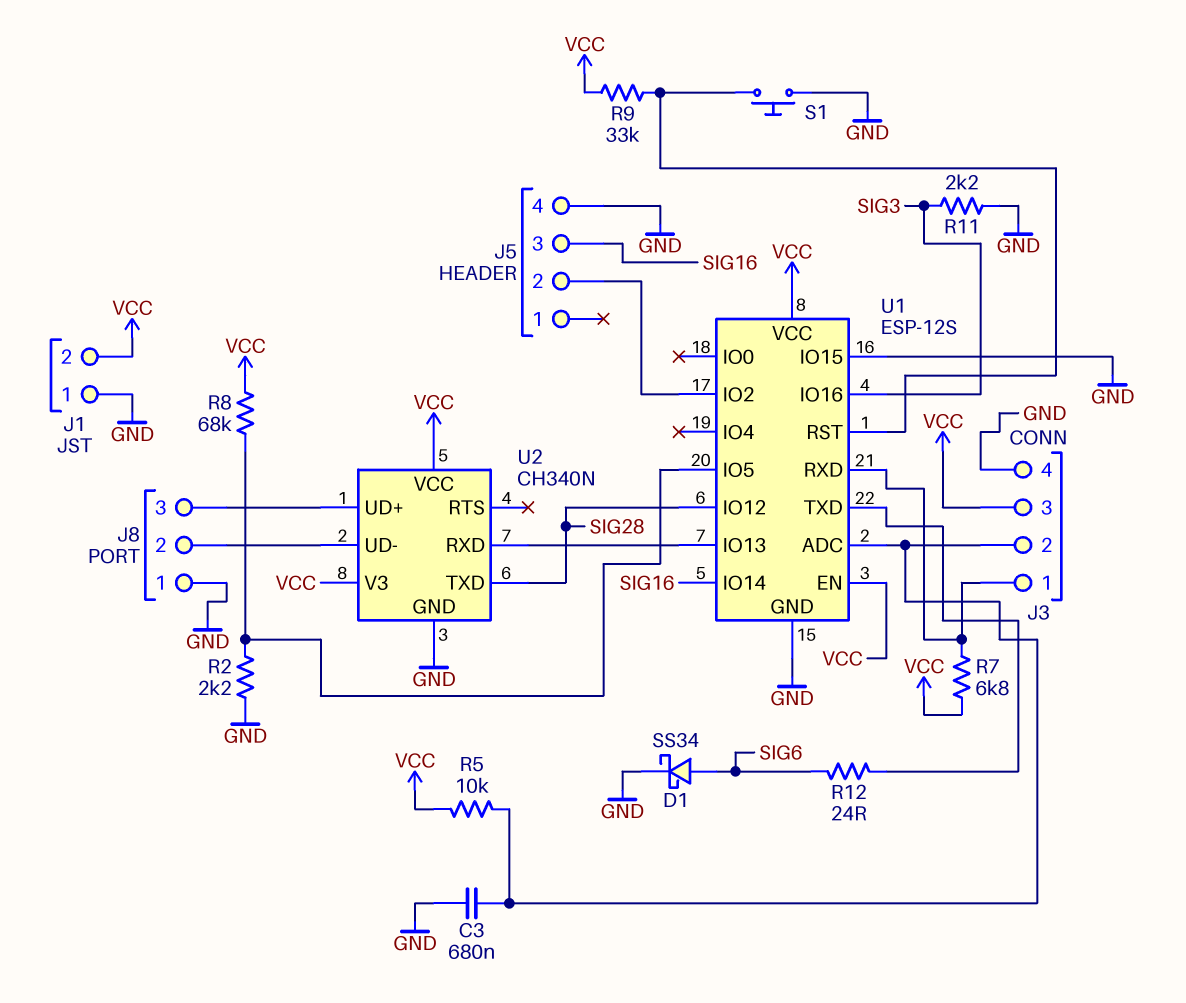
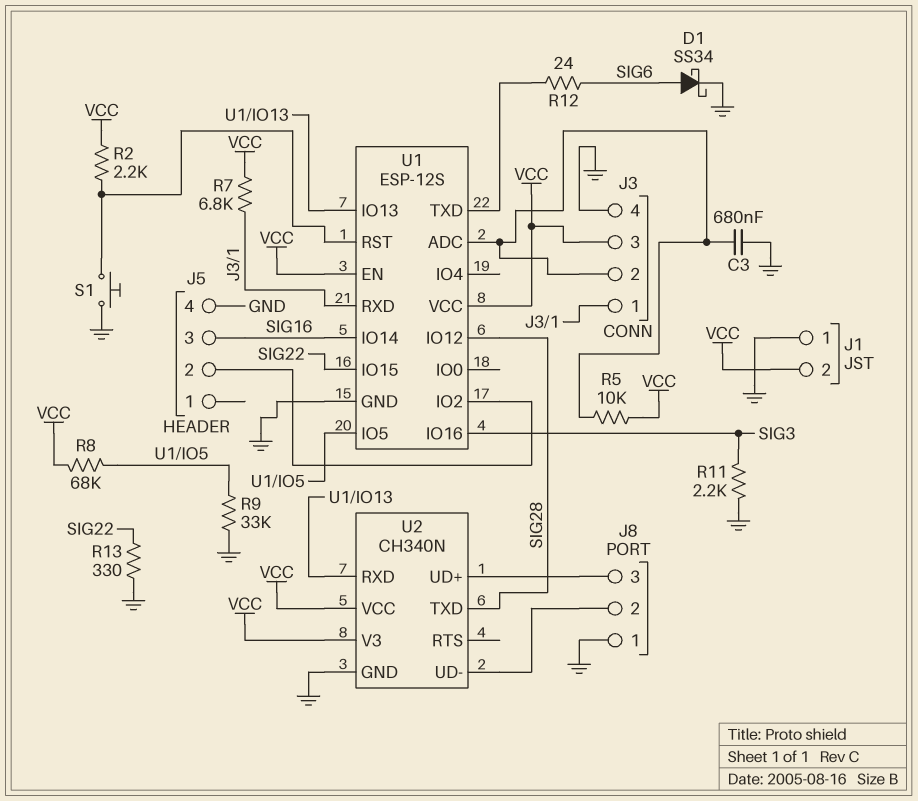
R2: 2.2k (GND, U1/IO5) -> 2.2k (U1/RST, VCC)
R9: 33k (U1/RST, VCC) -> 33k (GND, U1/IO5)
R13: none -> 330 (GND, SIG22)
U1 pin IO15: GND -> SIG22

